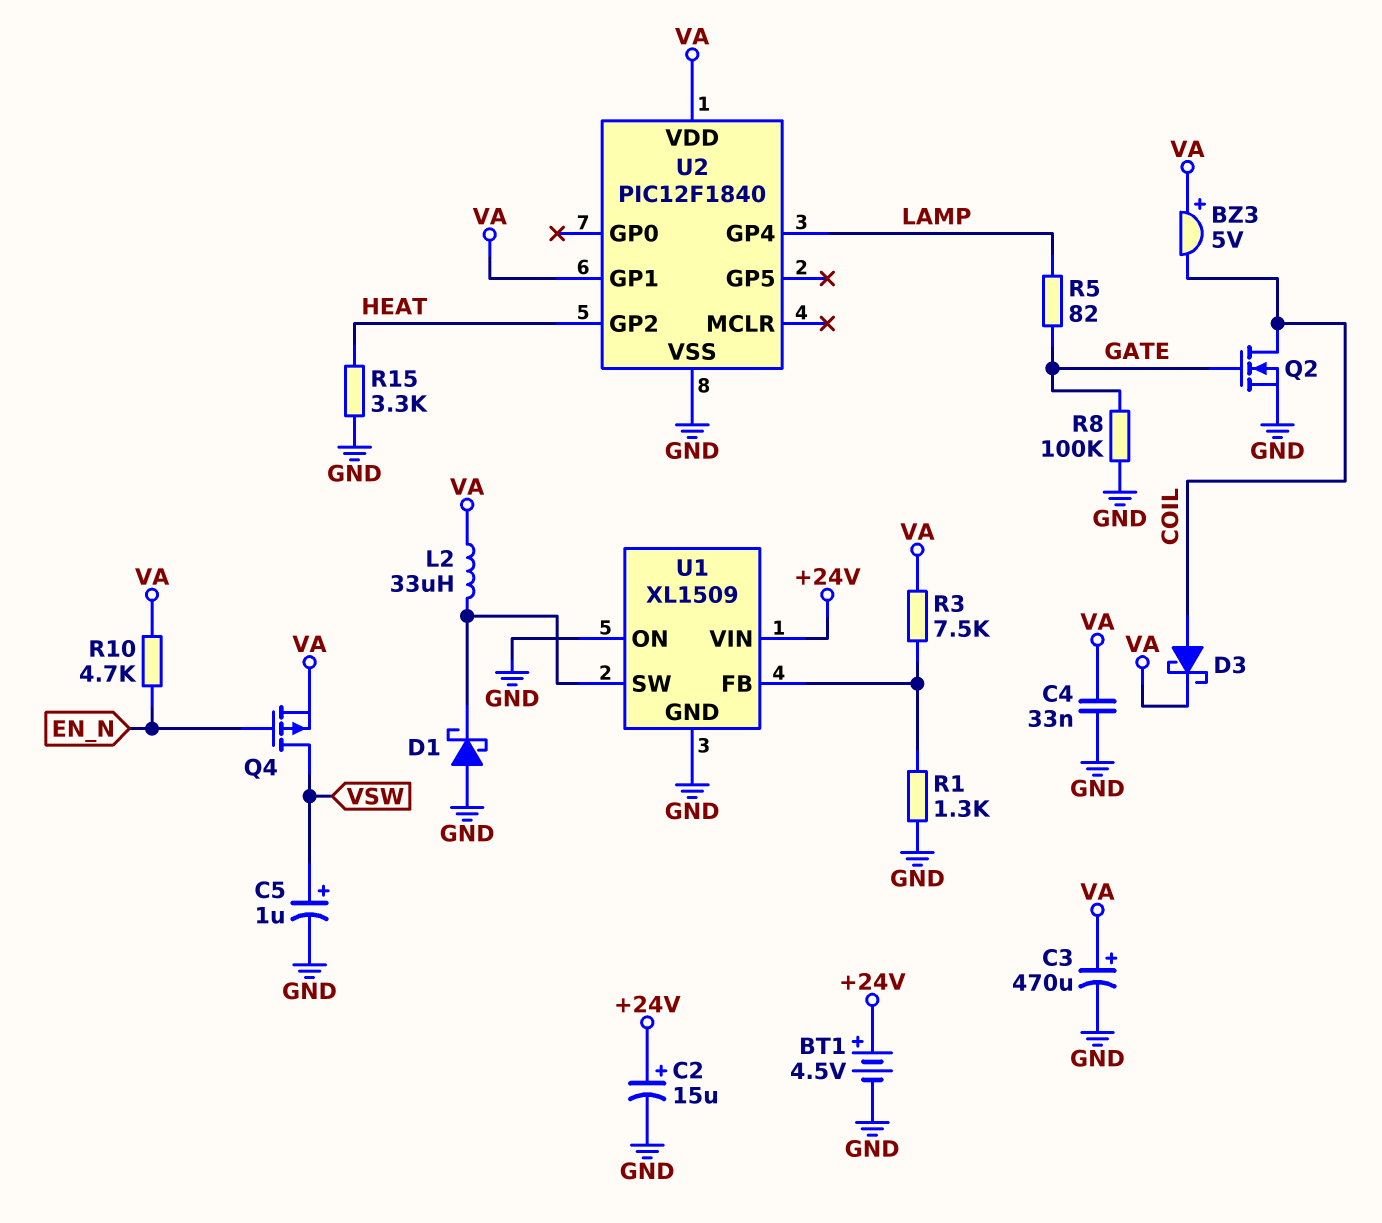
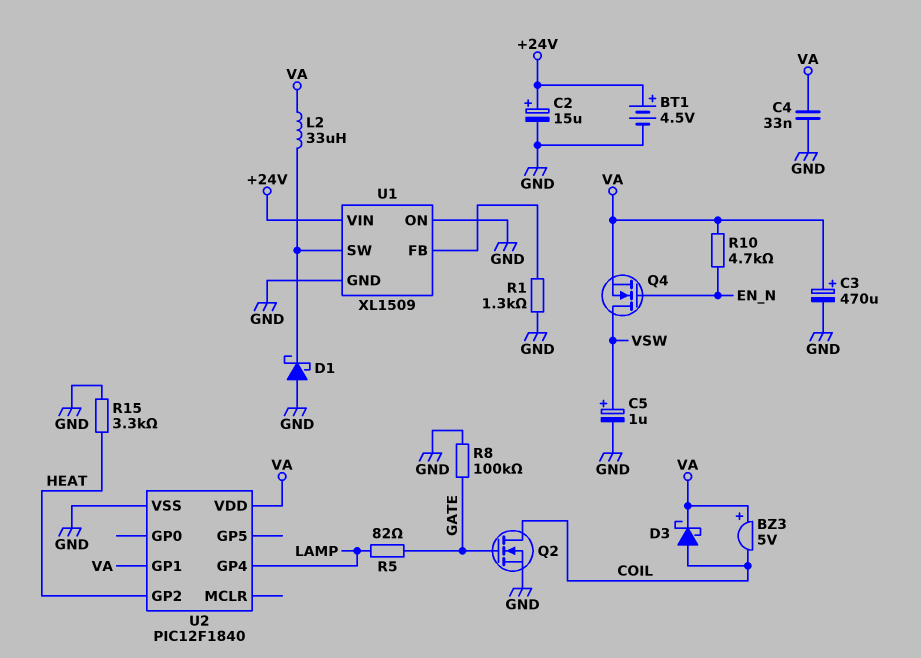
Q4: PMOS (G EN_N, D VSW, S VA) -> NMOS (G EN_N, D VSW, S VA)
R3: 7.5k (U1/FB, VA) -> none

